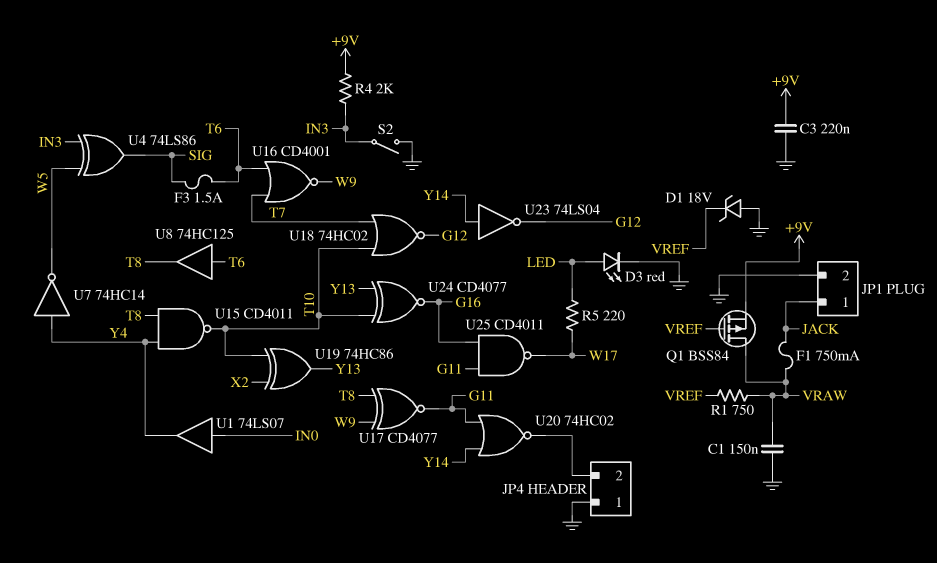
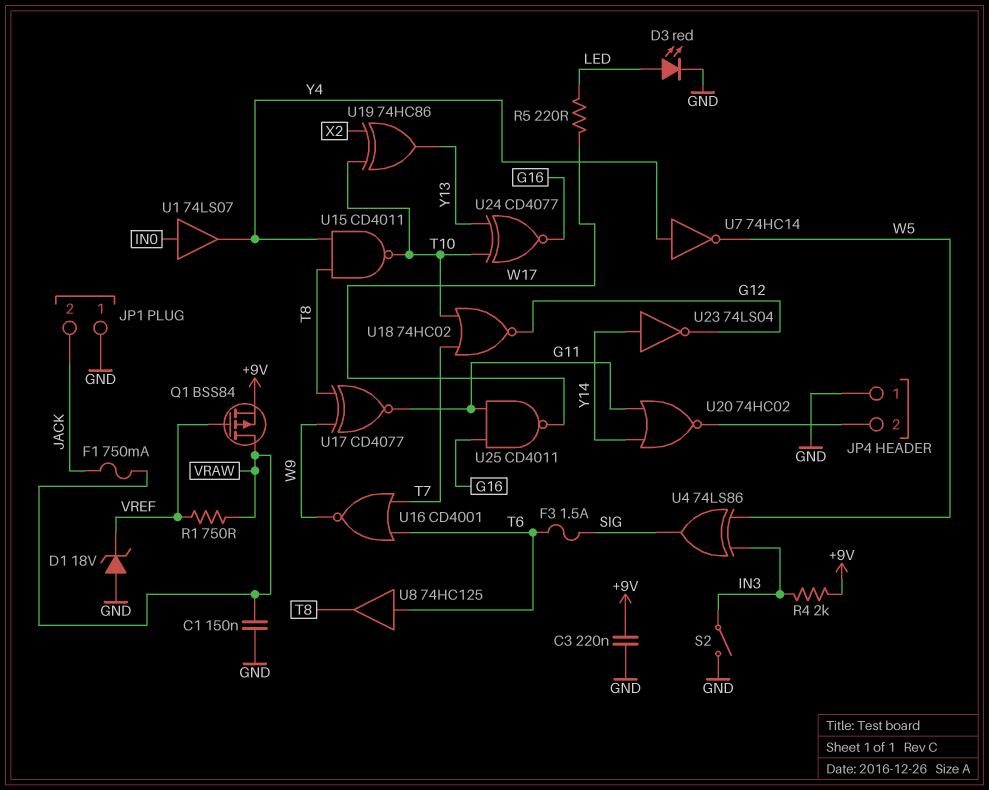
JP1 pin 1: JACK -> GND
JP1 pin 2: GND -> JACK

